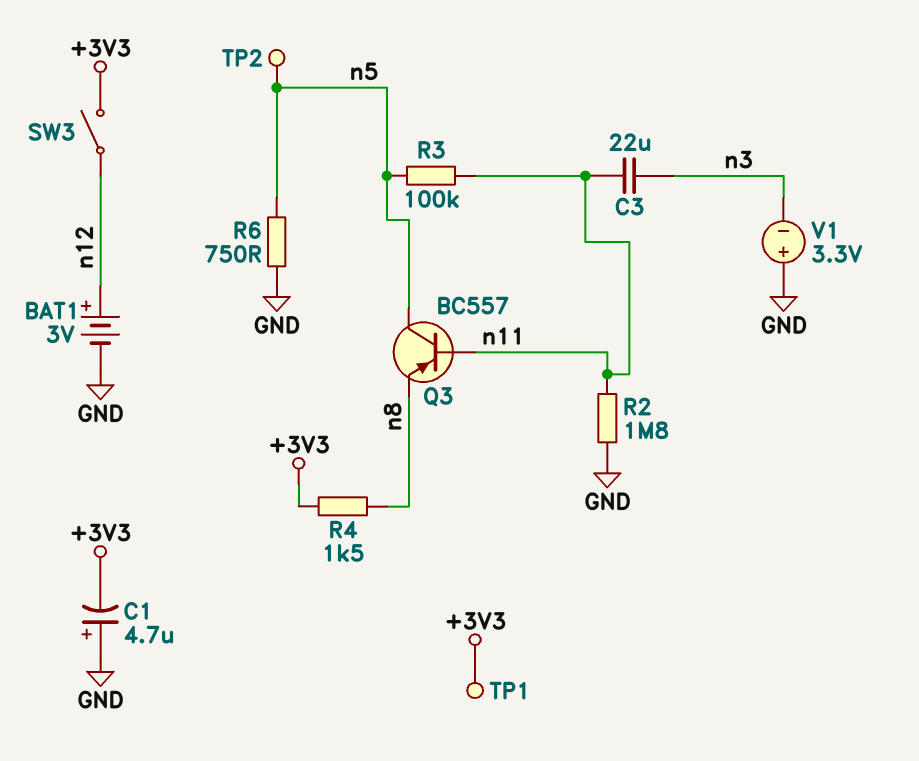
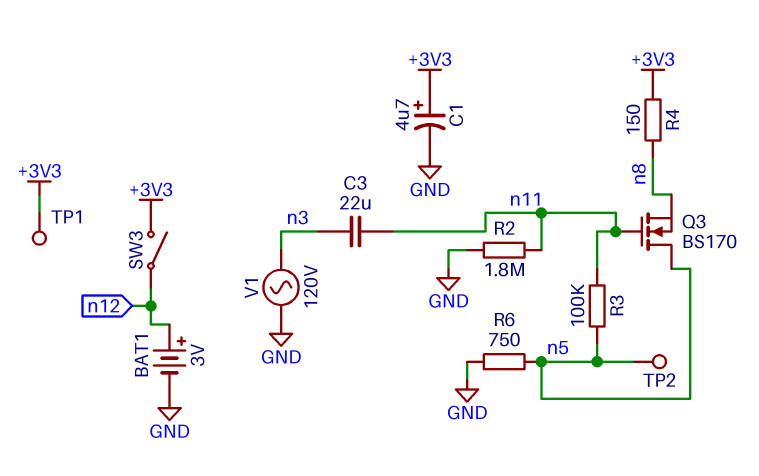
C1: 4.7uF (plus GND, minus +3V3) -> 4.7uF (plus +3V3, minus GND)
Q3: PNP BC557 (B n11, C n5, E n8) -> NMOS BS170 (G n11, D n5, S n8)
R4: 1.5k (+3V3, n8) -> 150 (+3V3, n8)
V1: 3.3V (plus GND, minus n3) -> AC 120V (GND, n3)

